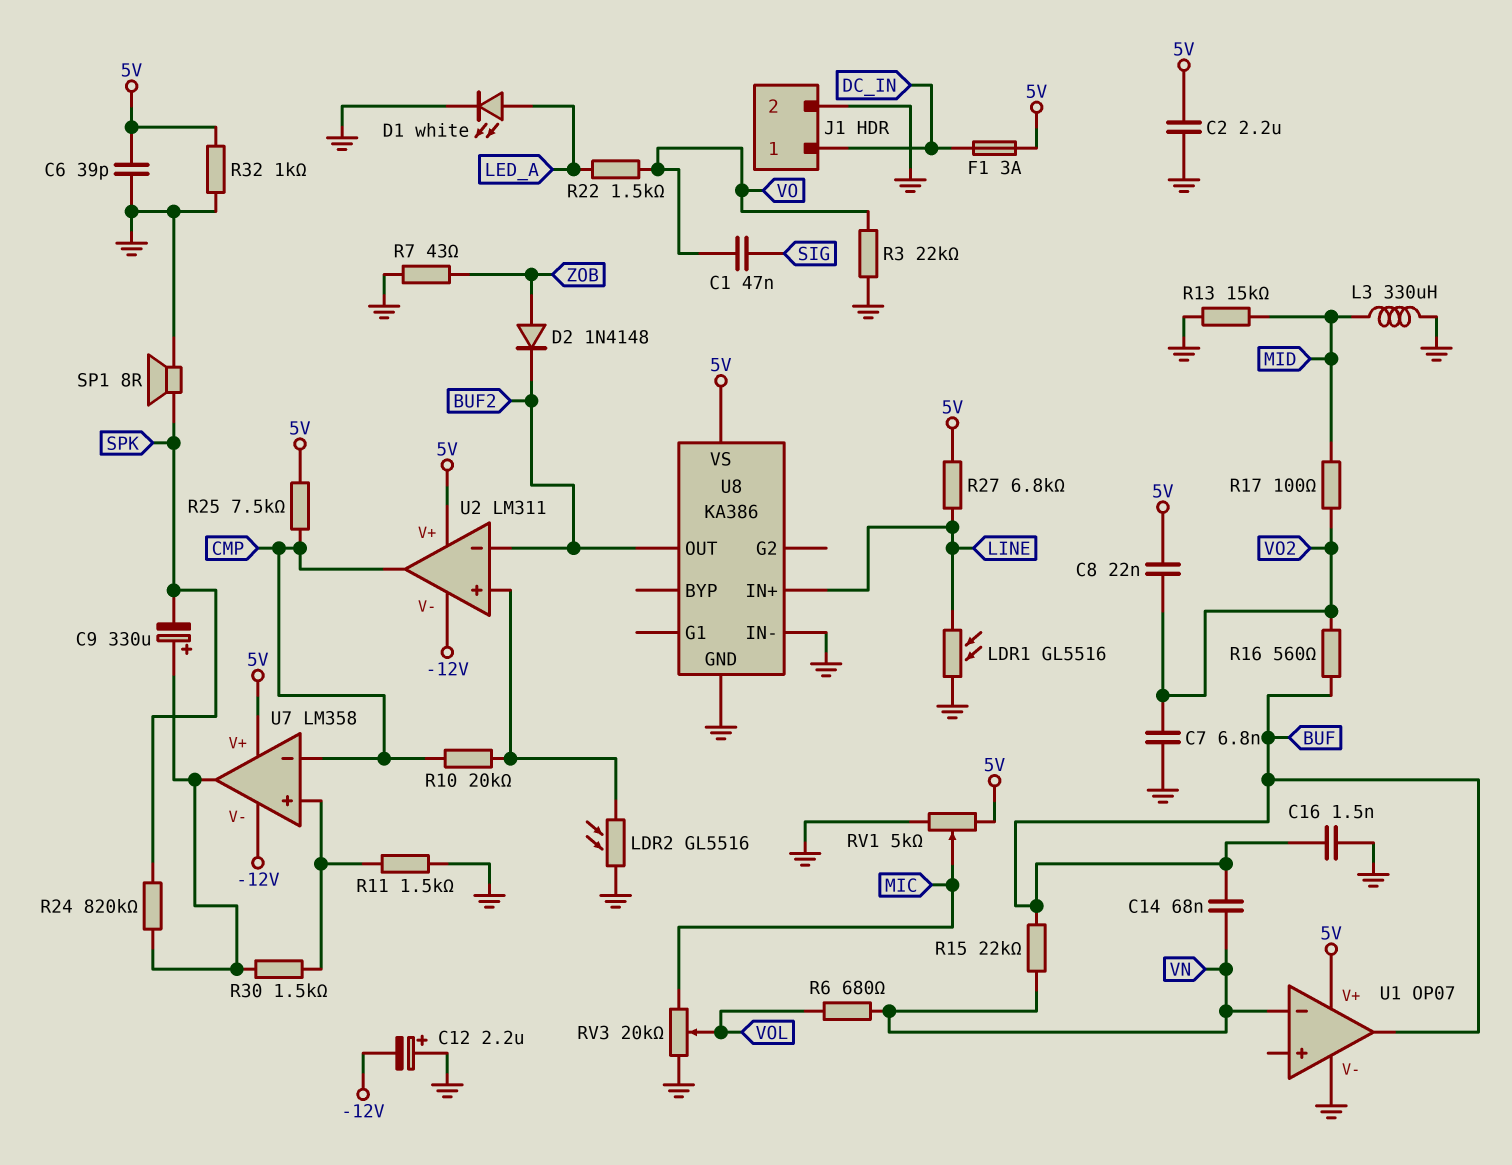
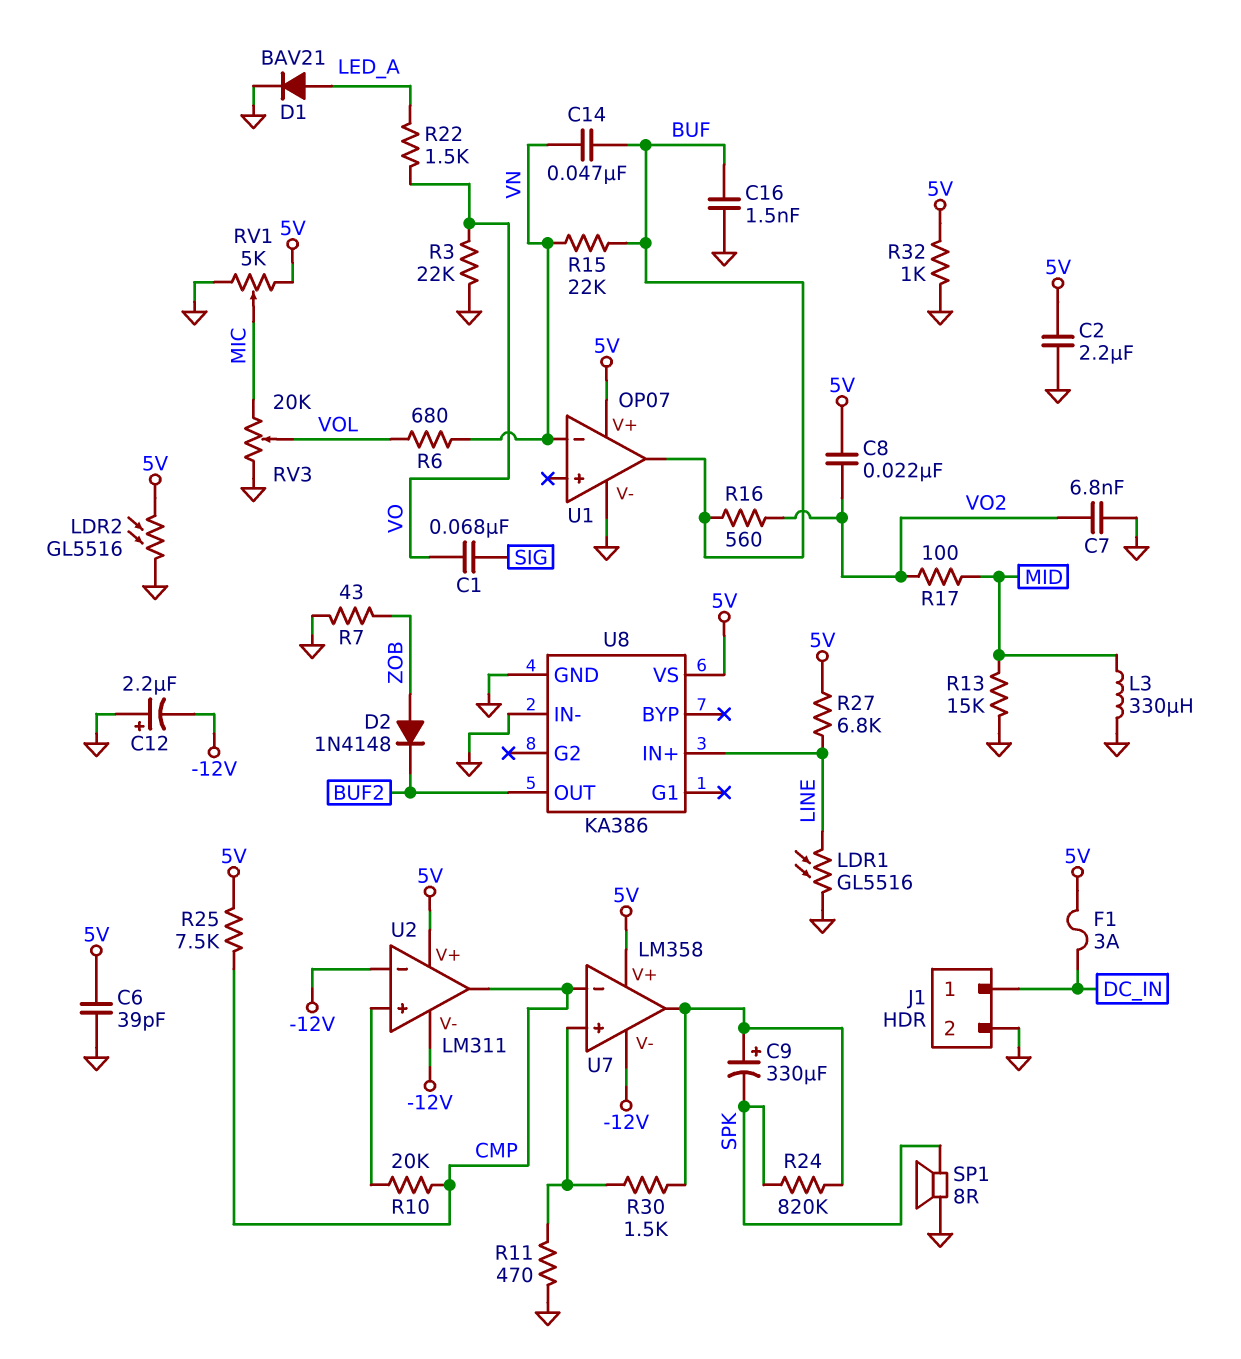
C1: 47nF (SIG, VO) -> 68nF (SIG, VO)
C14: 68nF (BUF, VN) -> 47nF (BUF, VN)
D1: LED white (A LED_A, K GND) -> diode BAV21 (A LED_A, K GND)
LDR2: GL5516 (GND, U2/in+) -> GL5516 (5V, GND)
R11: 1.5k (GND, U7/in+) -> 470 (GND, U7/in+)
U2 pin in-: BUF2 -> -12V

